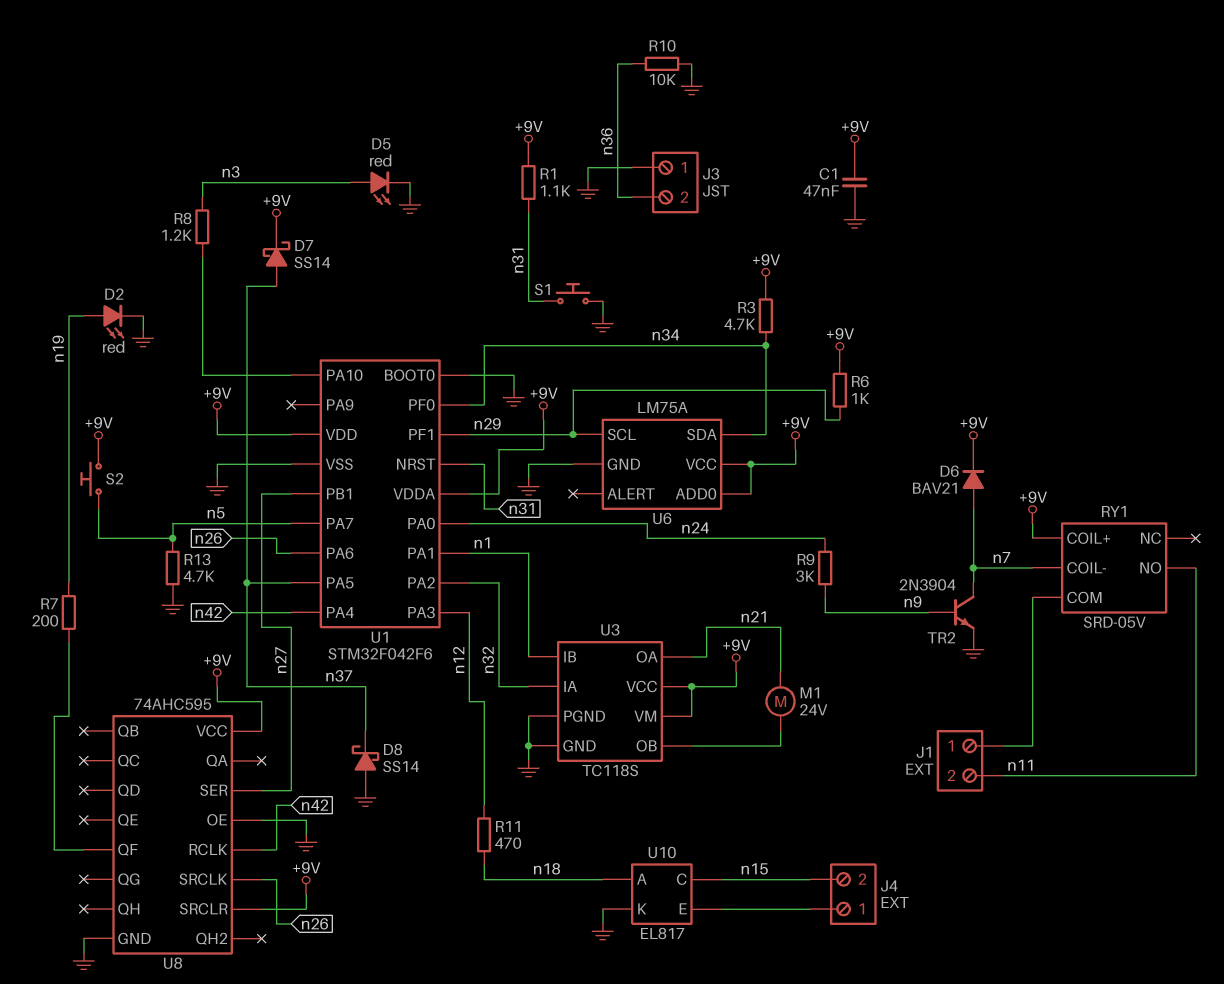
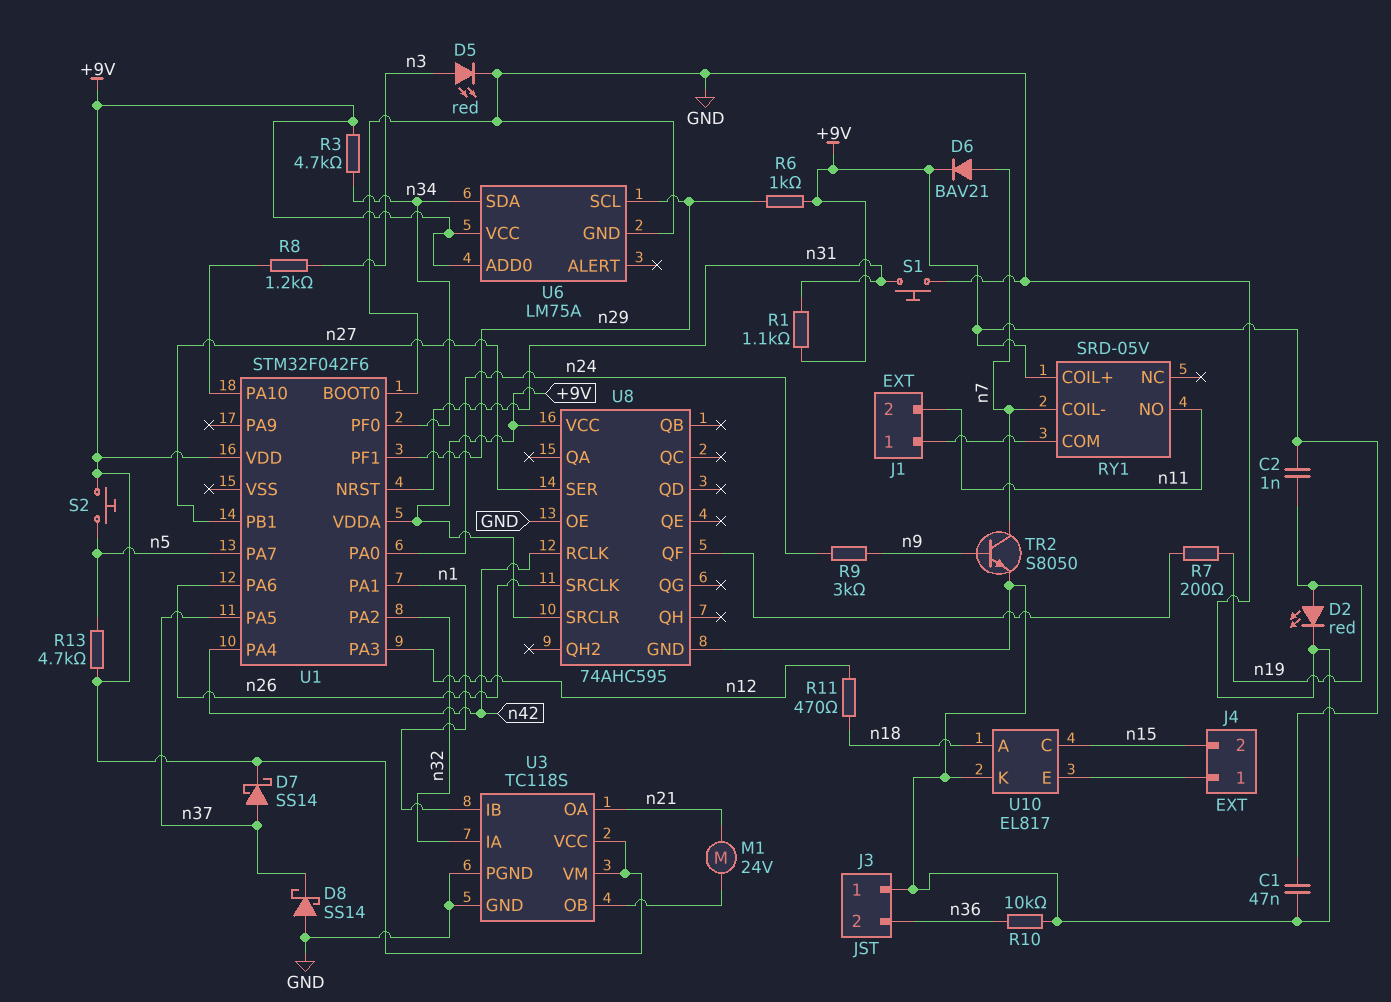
C2: none -> 1nF (+9V, n19)
R13: 4.7k (GND, n5) -> 4.7k (+9V, n5)
TR2: NPN 2N3904 (B n9, C n7, E GND) -> NPN S8050 (B n9, C n7, E GND)
U1 pin VSS: GND -> none

